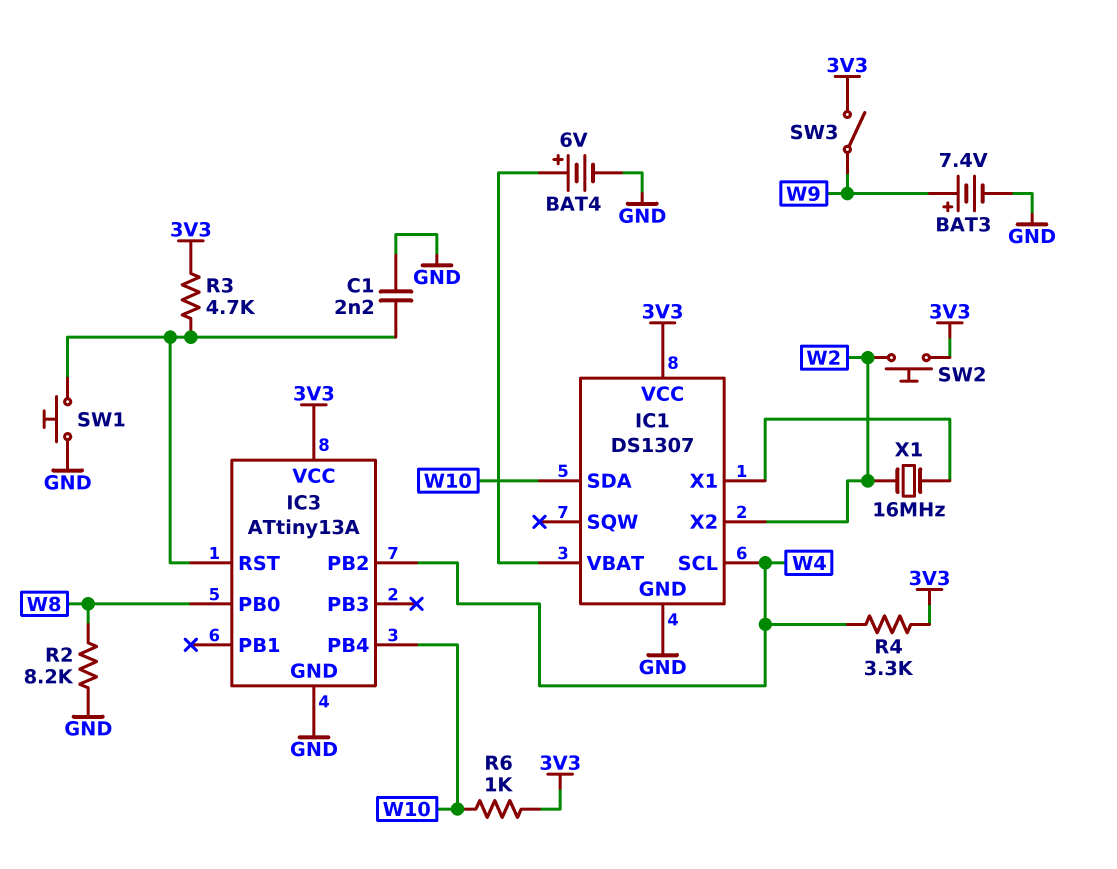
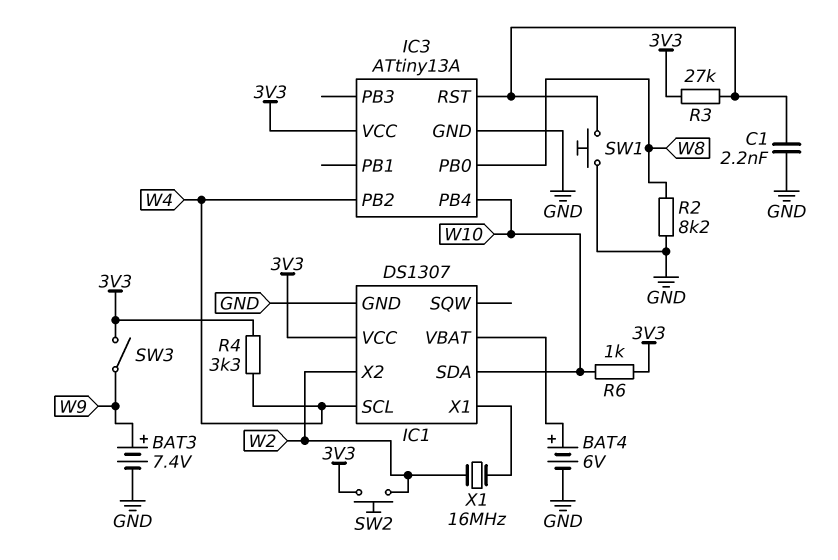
R3: 4.7k (3V3, IC3/RST) -> 27k (3V3, IC3/RST)

